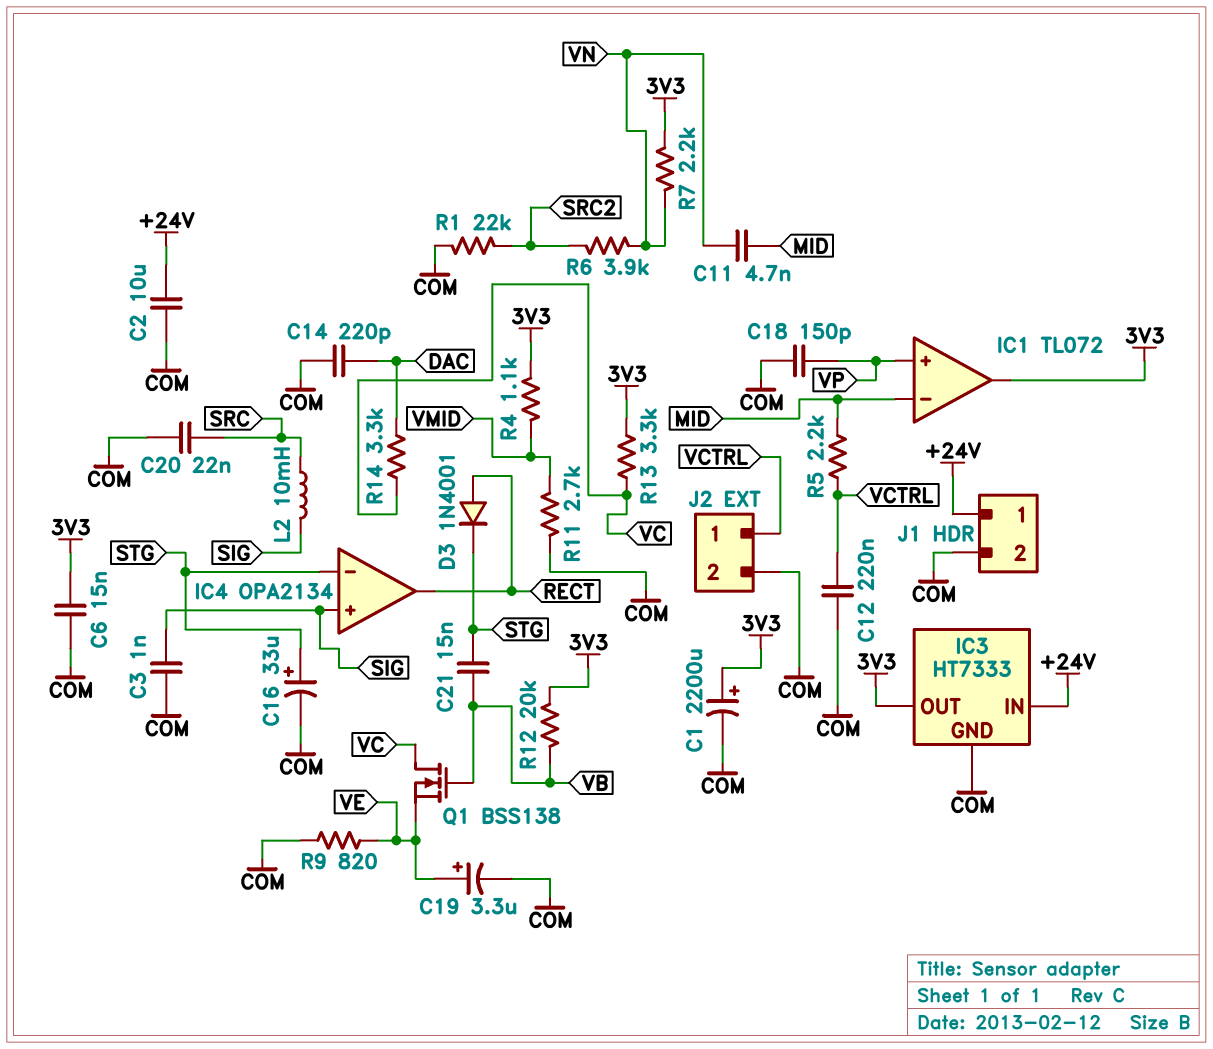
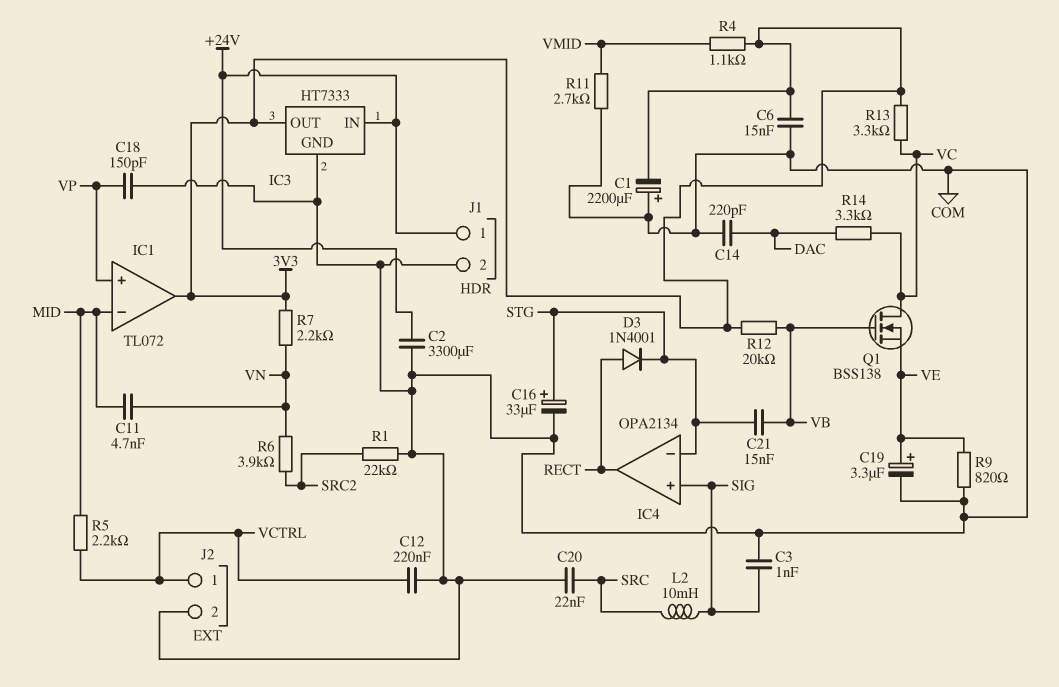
C1: 2200uF (plus 3V3, minus COM) -> 2200uF (plus COM, minus 3V3)
C2: 10uF (+24V, COM) -> 3300uF (+24V, COM)

